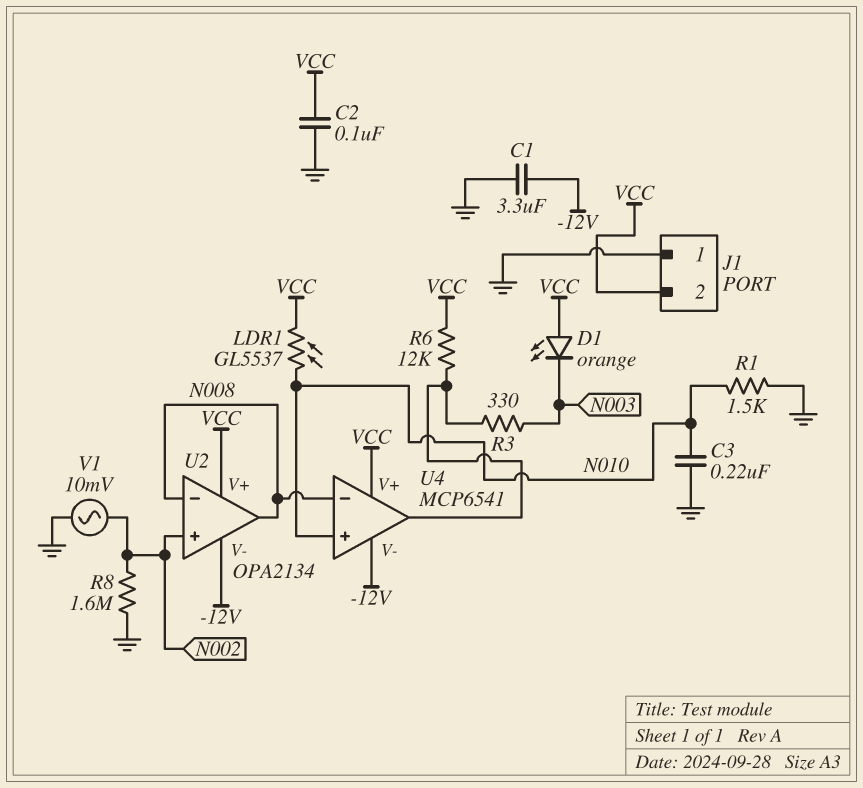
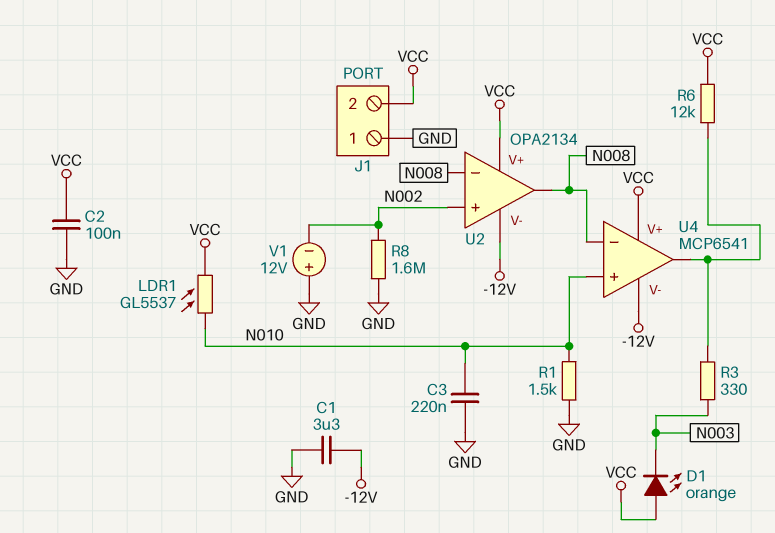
V1: AC 10mV (GND, N002) -> 12V (plus GND, minus N002)

